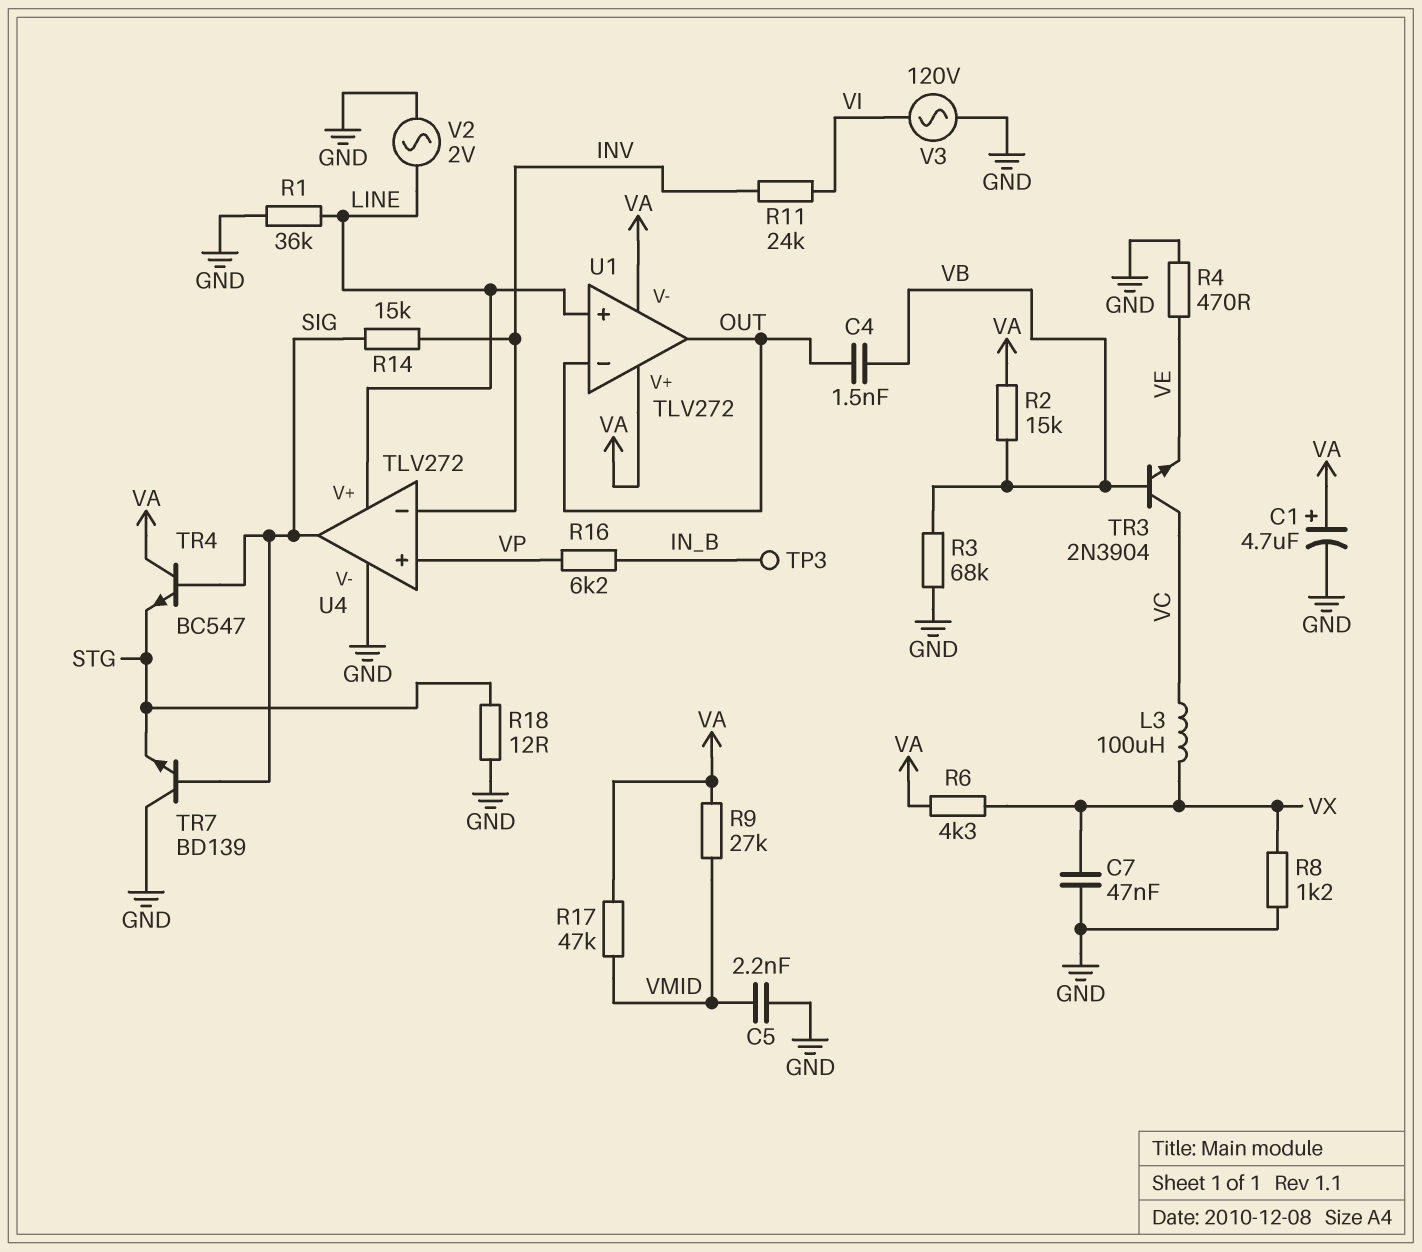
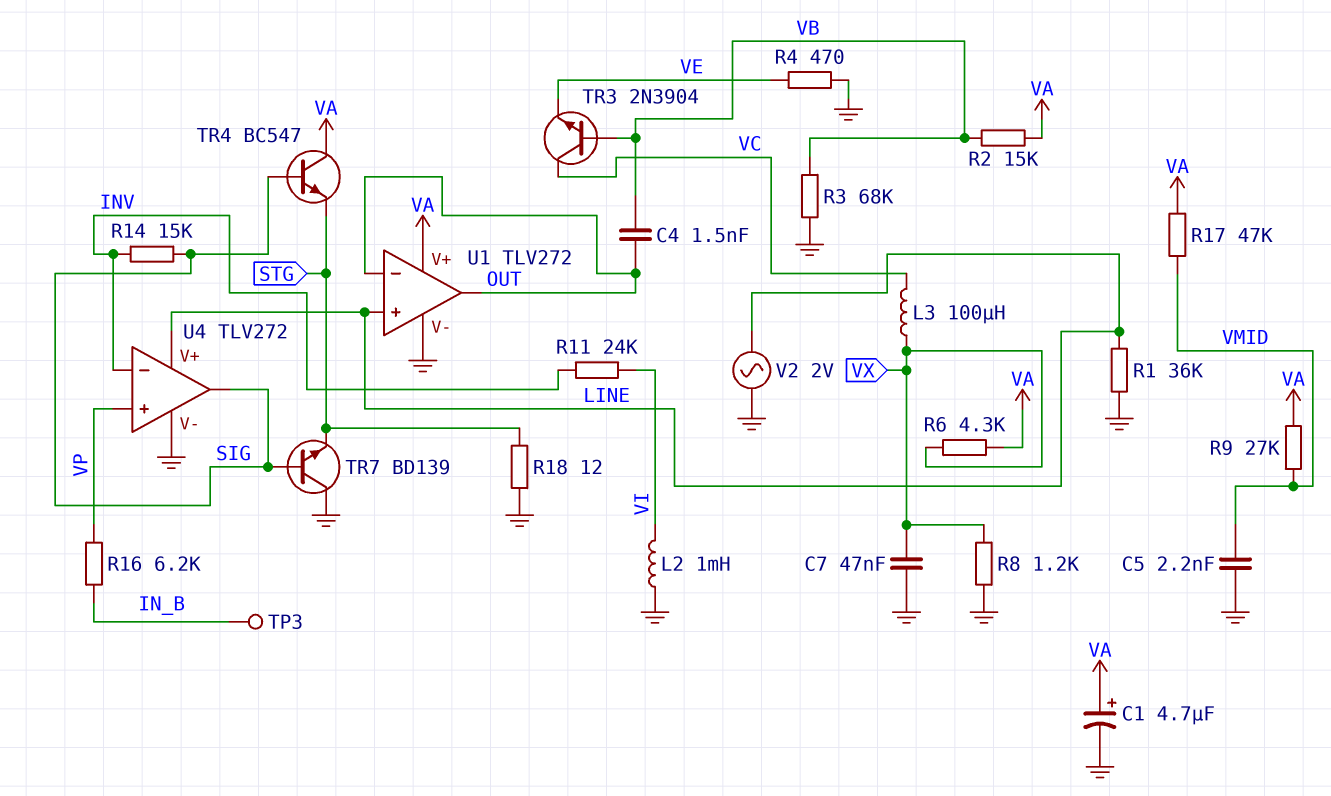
L2: none -> 1mH (GND, VI)
U1 pin V-: VA -> GND
V3: AC 120V (GND, VI) -> none

